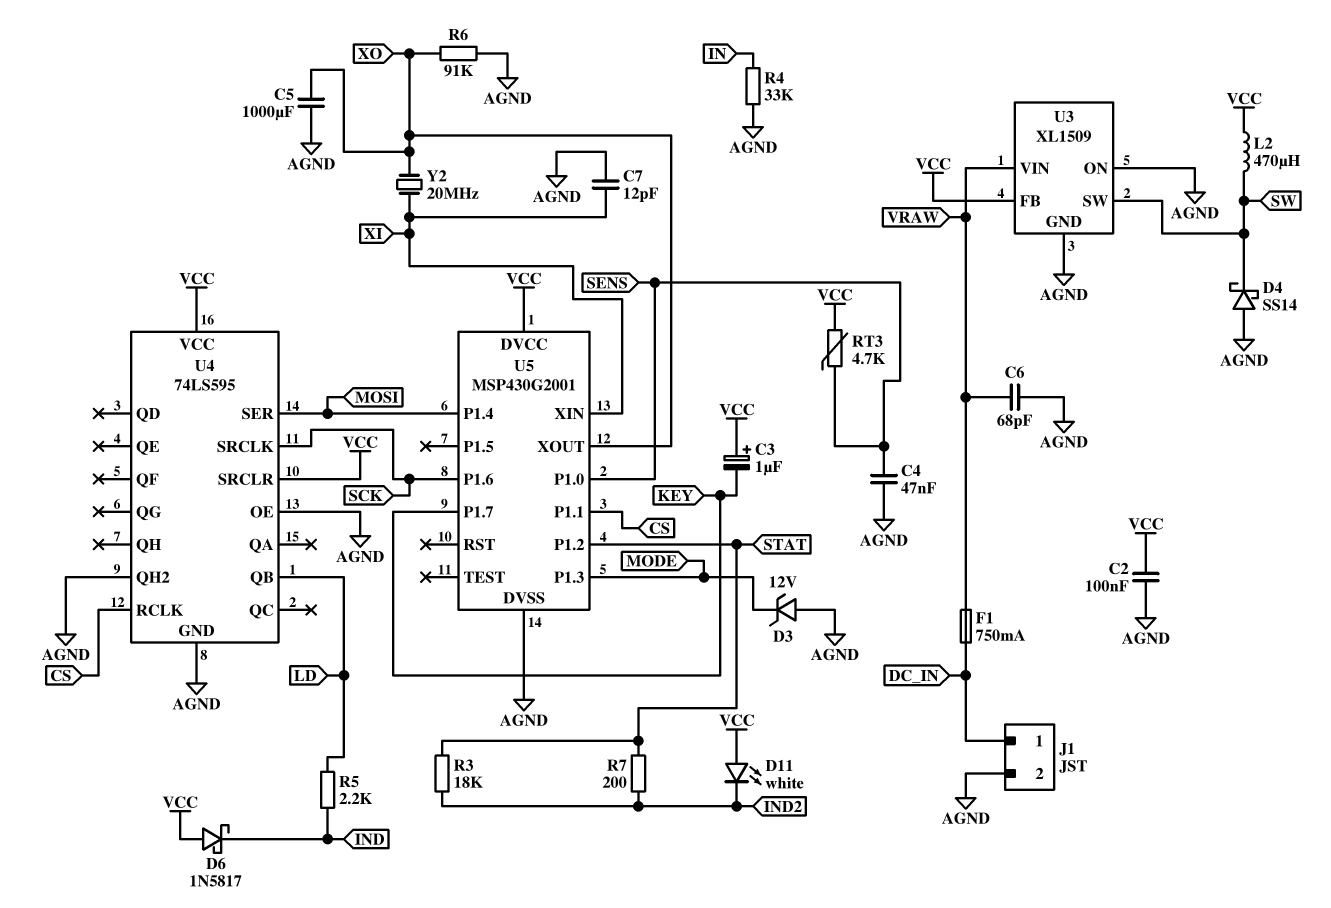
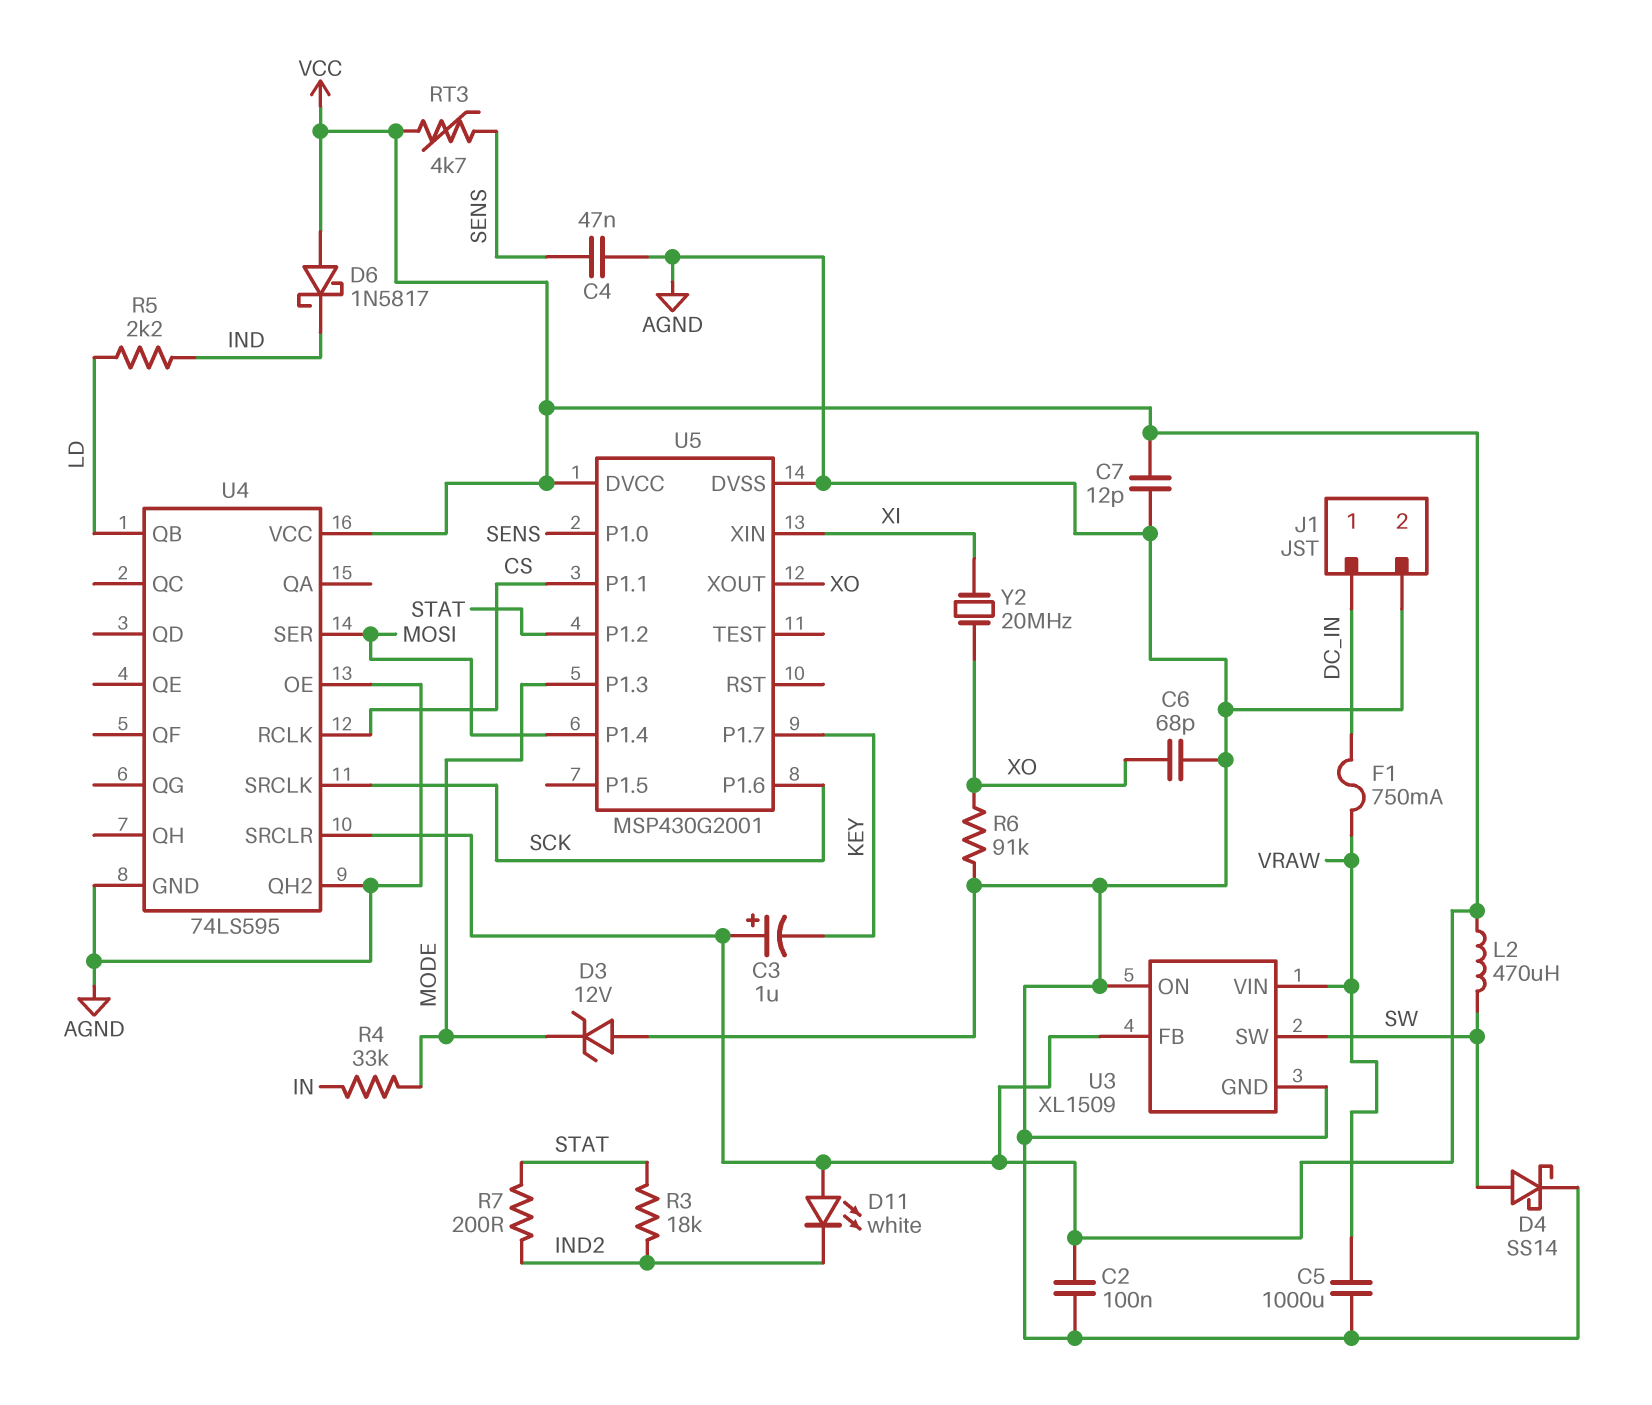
C5: 1000uF (AGND, XO) -> 1000uF (AGND, VRAW)
C6: 68pF (AGND, VRAW) -> 68pF (AGND, XO)
C7: 12pF (AGND, XI) -> 12pF (AGND, VCC)
D4: schottky SS14 (A AGND, K SW) -> schottky SS14 (A SW, K AGND)
R4: 33k (AGND, IN) -> 33k (IN, MODE)

